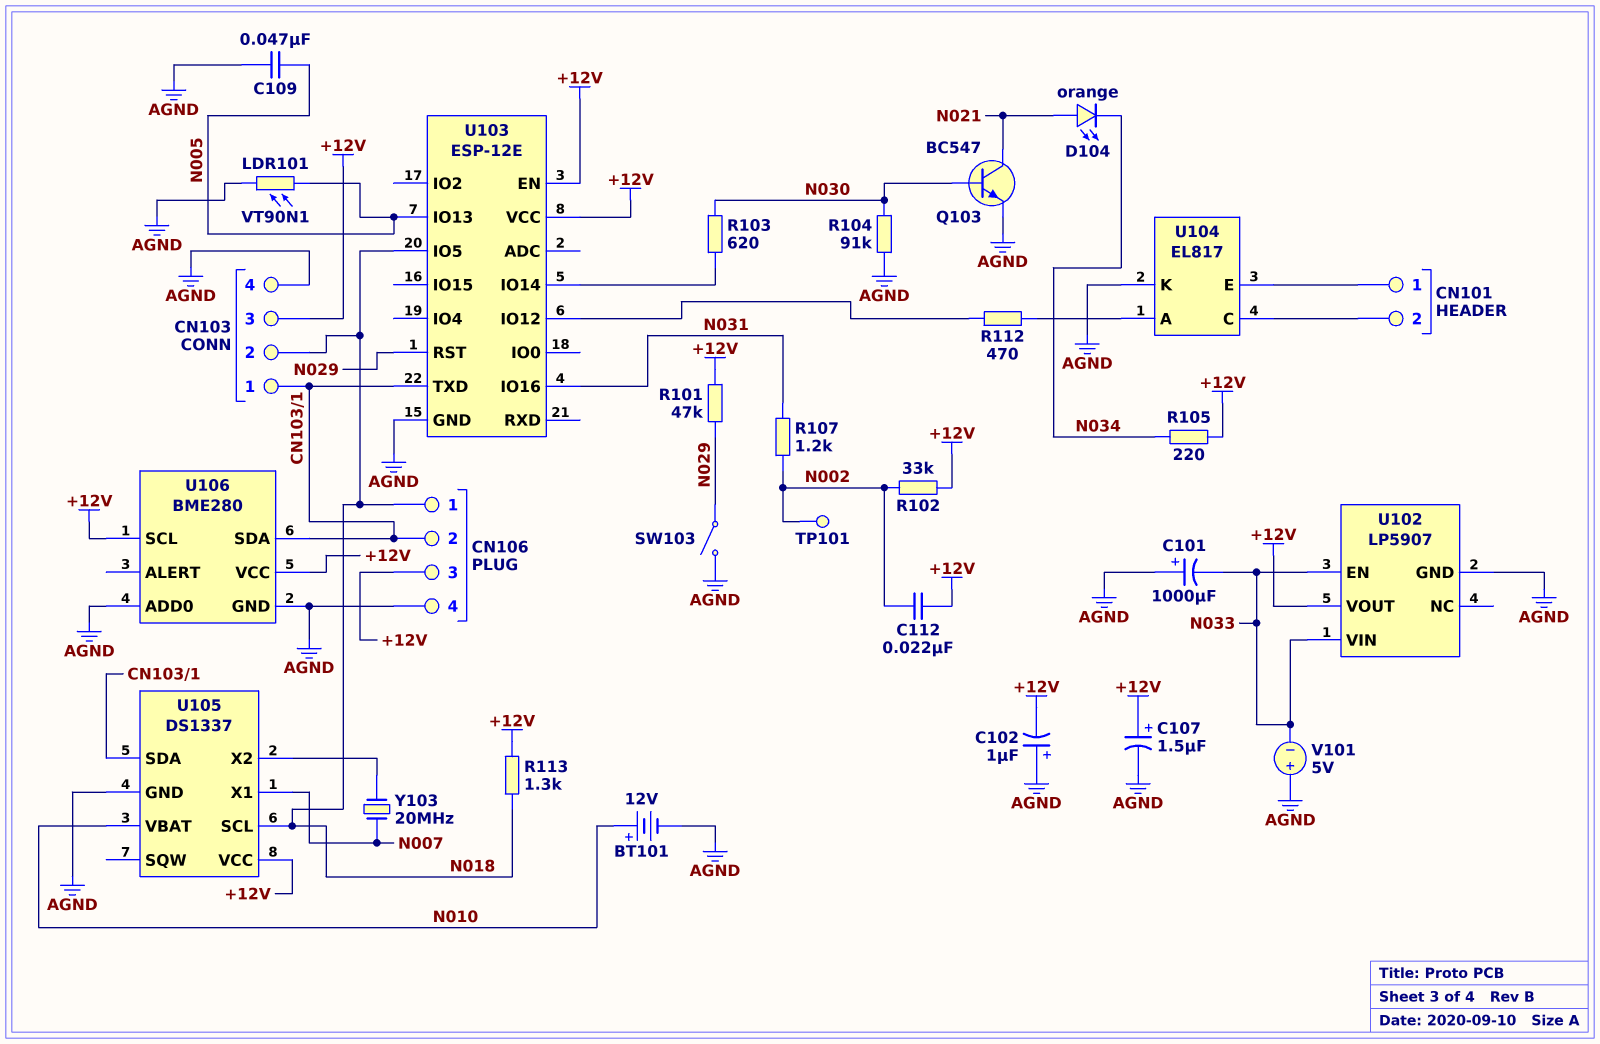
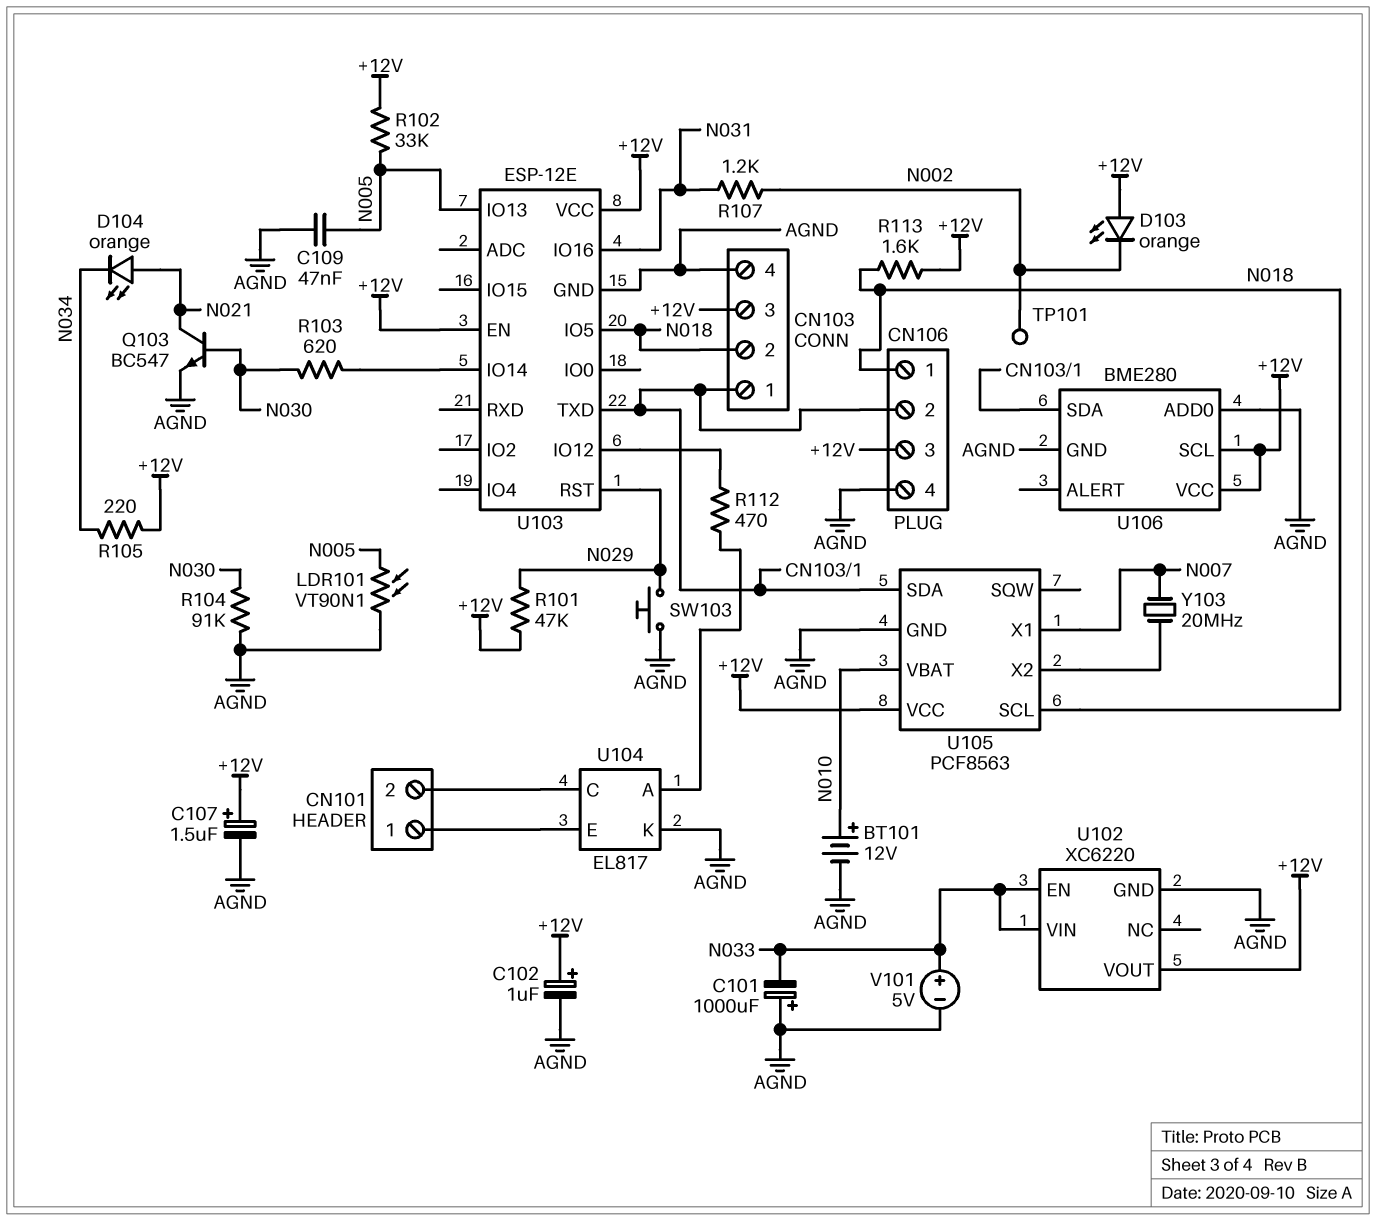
C102: 1uF (plus AGND, minus +12V) -> 1uF (plus +12V, minus AGND)
C112: 22nF (+12V, N002) -> none
D103: none -> LED orange (A +12V, K N002)
R102: 33k (+12V, N002) -> 33k (+12V, N005)
R113: 1.3k (+12V, N018) -> 1.6k (+12V, N018)
SW103: switch (AGND, N029) -> button (AGND, N029)
U102: LP5907 -> XC6220
U105: DS1337 -> PCF8563
V101: 5V (plus AGND, minus N033) -> 5V (plus N033, minus AGND)

